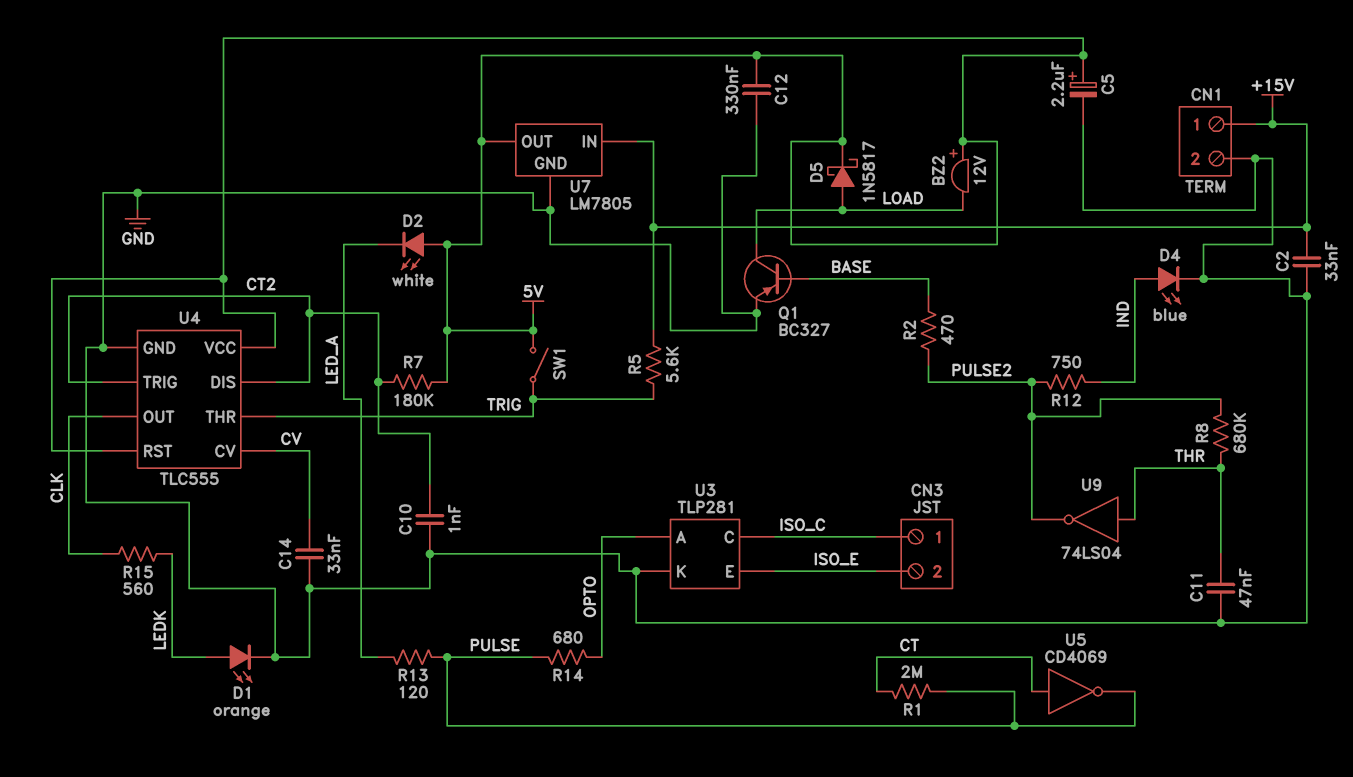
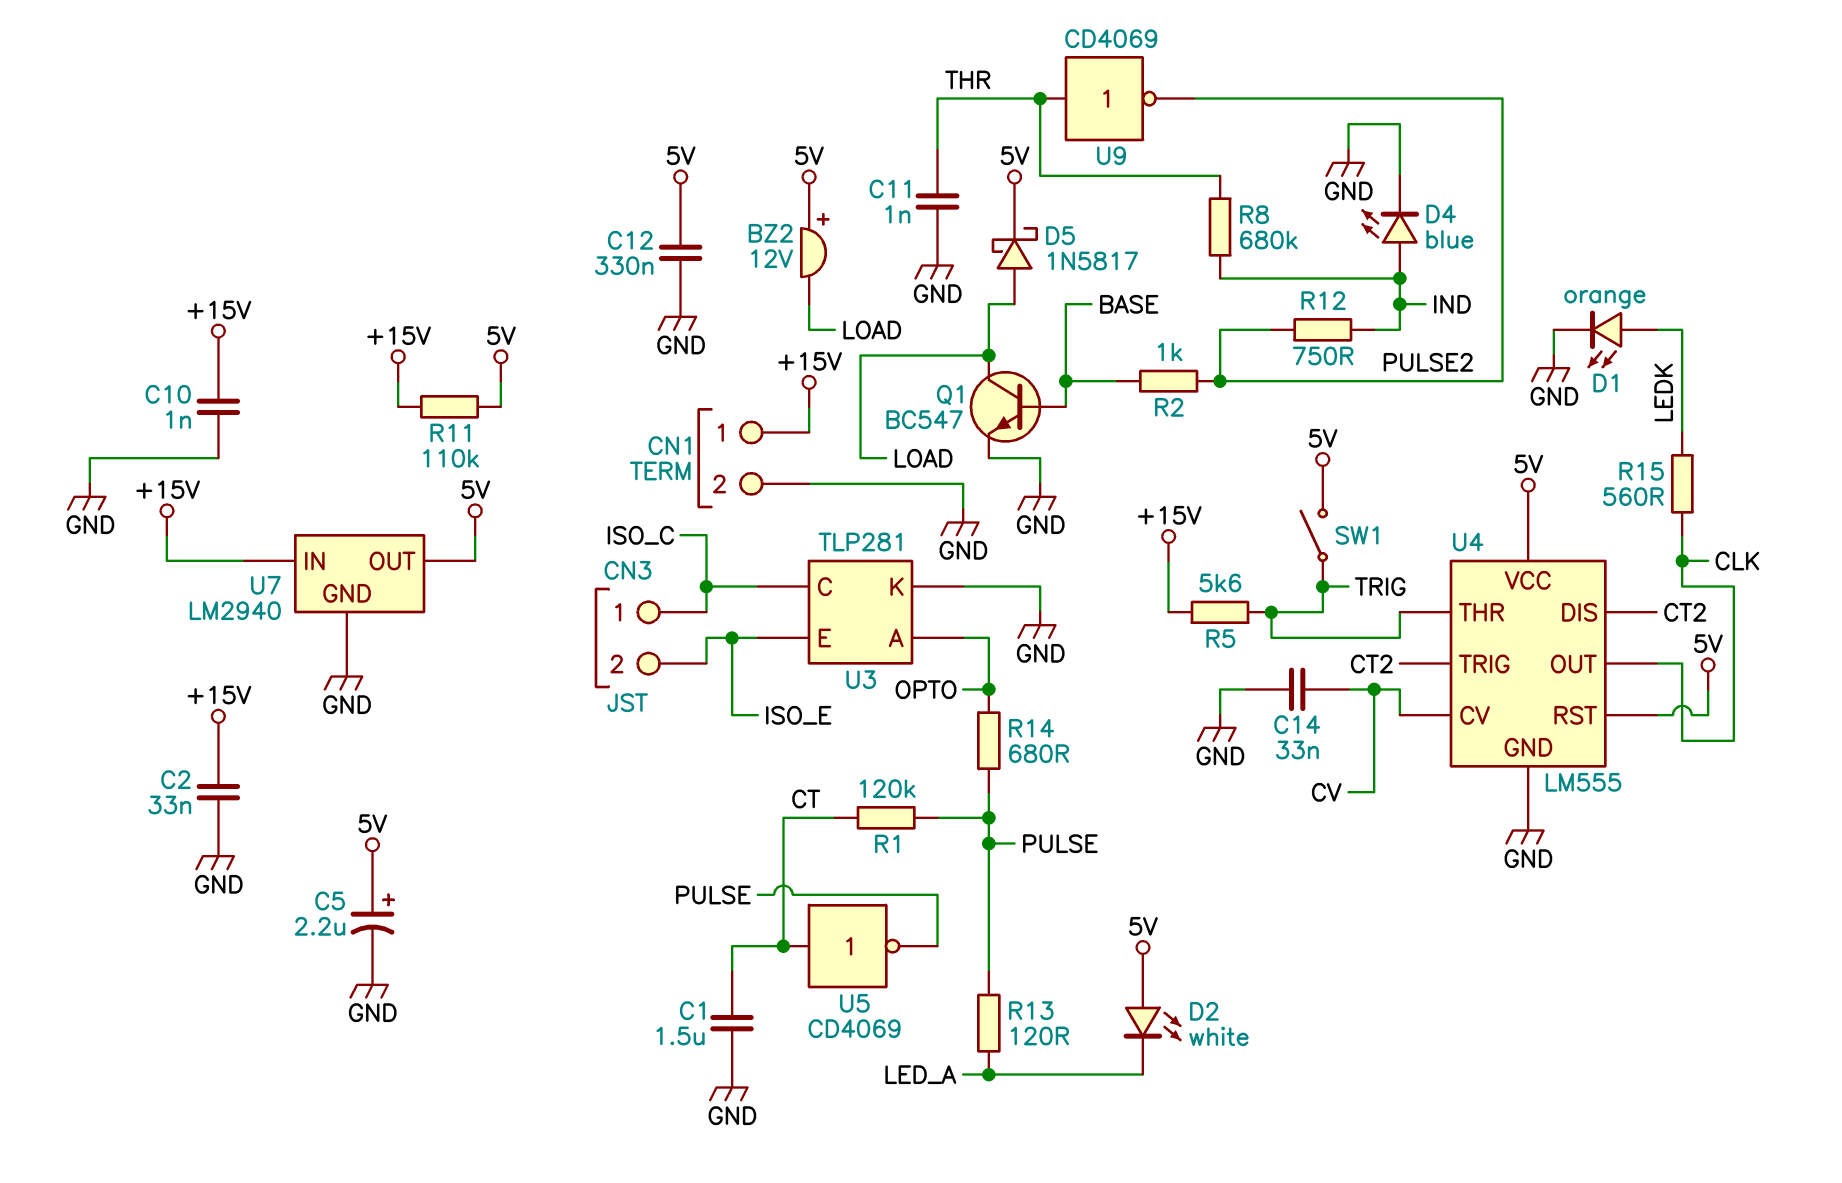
C1: none -> 1.5uF (CT, GND)
C10: 1nF (CT2, GND) -> 1nF (+15V, GND)
C11: 47nF (GND, THR) -> 1nF (GND, THR)
Q1: PNP BC327 (B BASE, C LOAD, E GND) -> NPN BC547 (B BASE, C LOAD, E GND)
R1: 2M (CT, PULSE) -> 120k (CT, PULSE)
R2: 470 (BASE, PULSE2) -> 1k (BASE, PULSE2)
R7: 180k (5V, CT2) -> none
R8: 680k (PULSE2, THR) -> 680k (IND, THR)
R11: none -> 110k (+15V, 5V)
U4: TLC555 -> LM555
U7: LM7805 -> LM2940
U9: NOT 74LS04 (in THR, out PULSE2) -> NOT CD4069 (in THR, out PULSE2)

